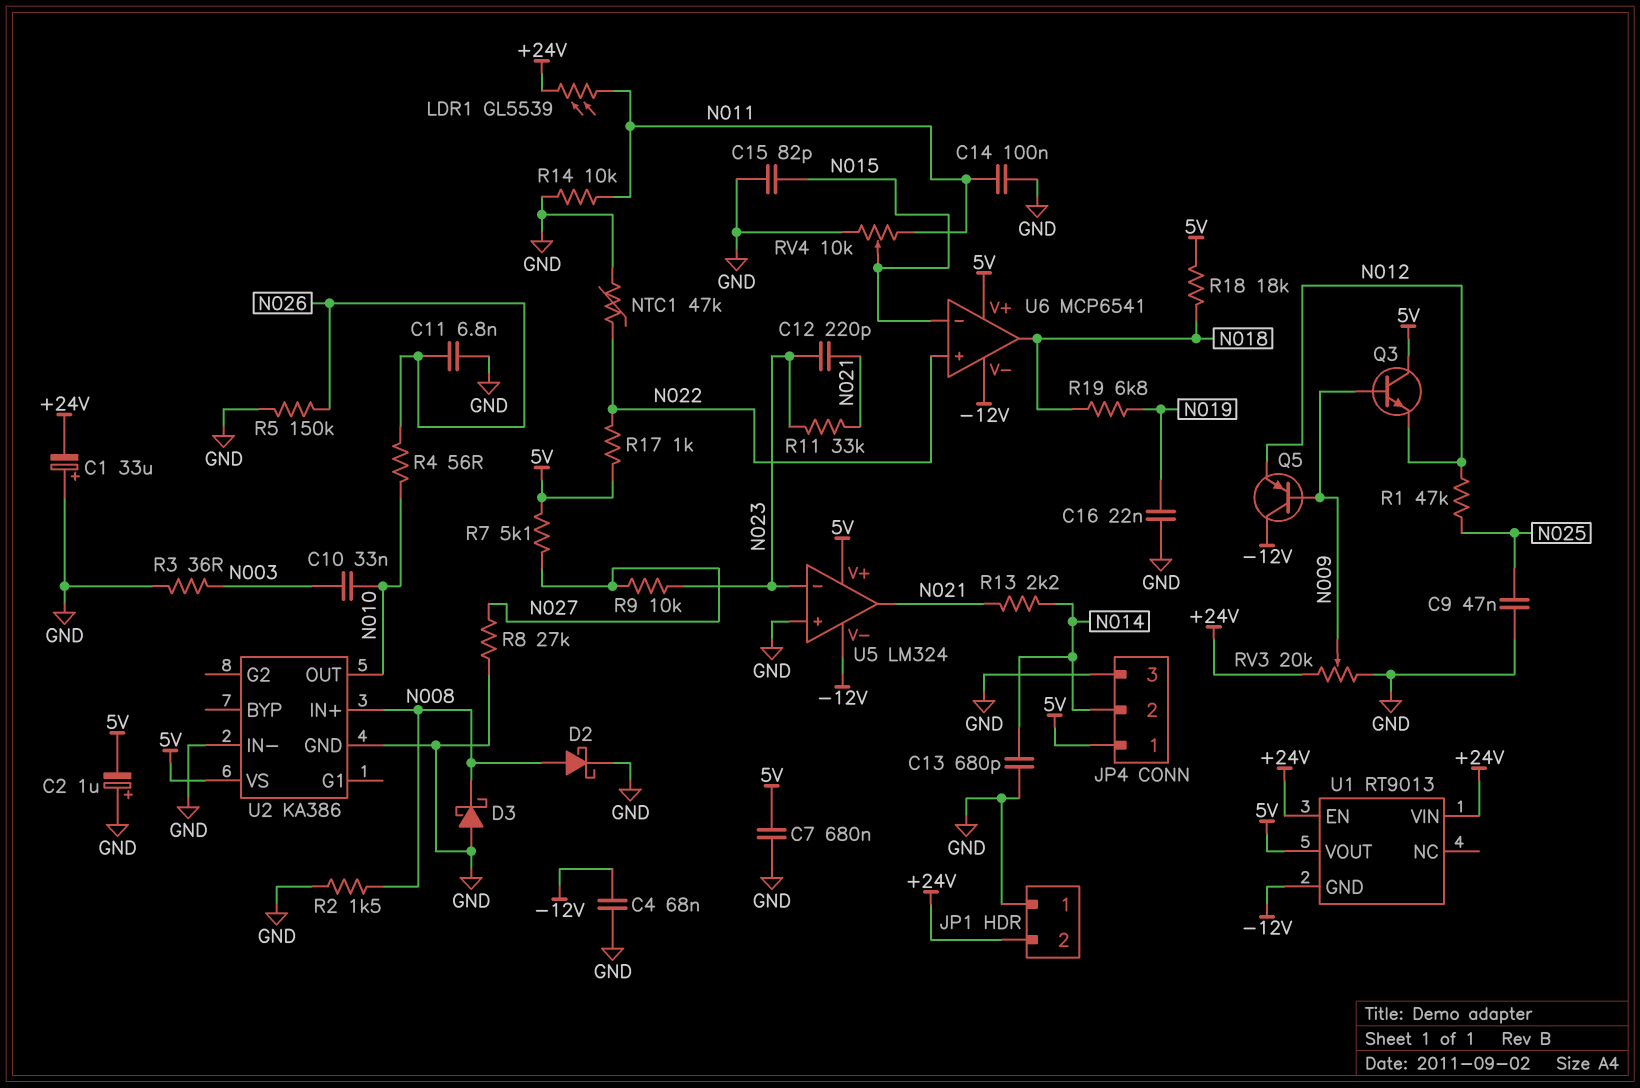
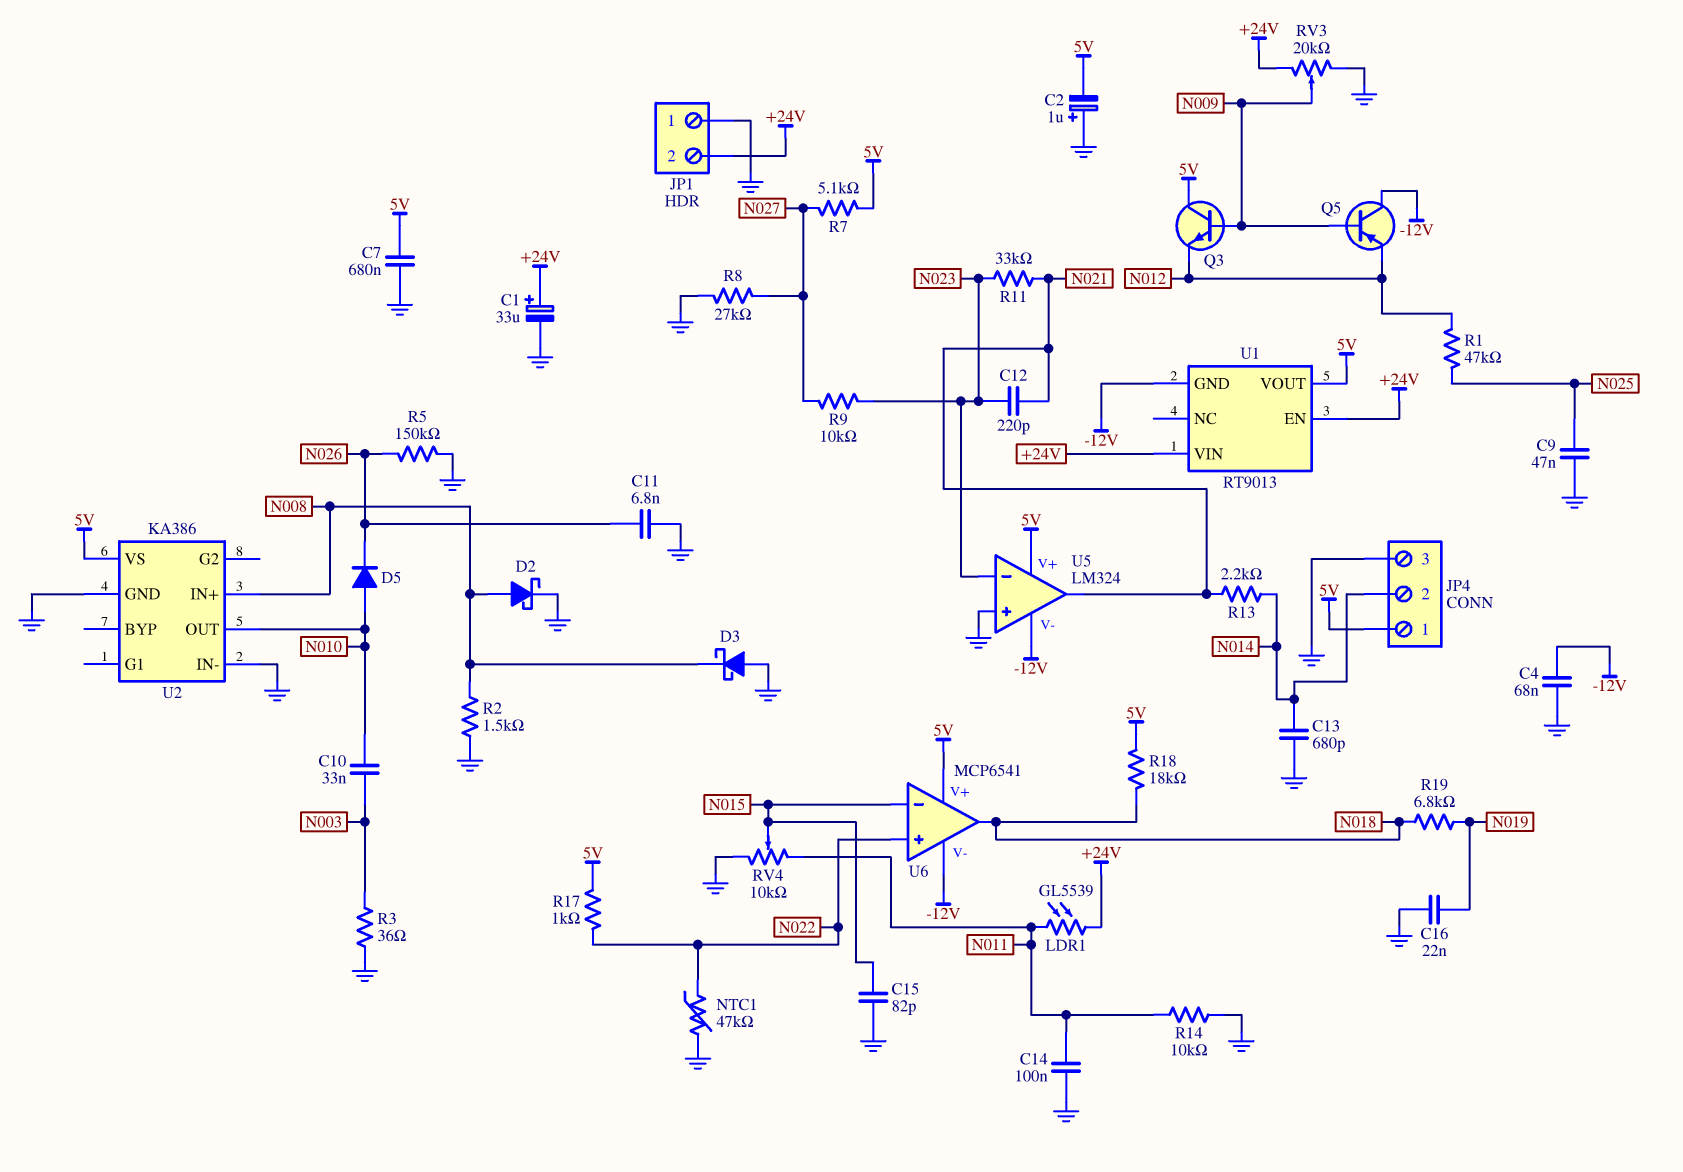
C1: 33uF (plus GND, minus +24V) -> 33uF (plus +24V, minus GND)
D5: none -> diode (A N010, K N026)
R4: 56 (N010, N026) -> none

